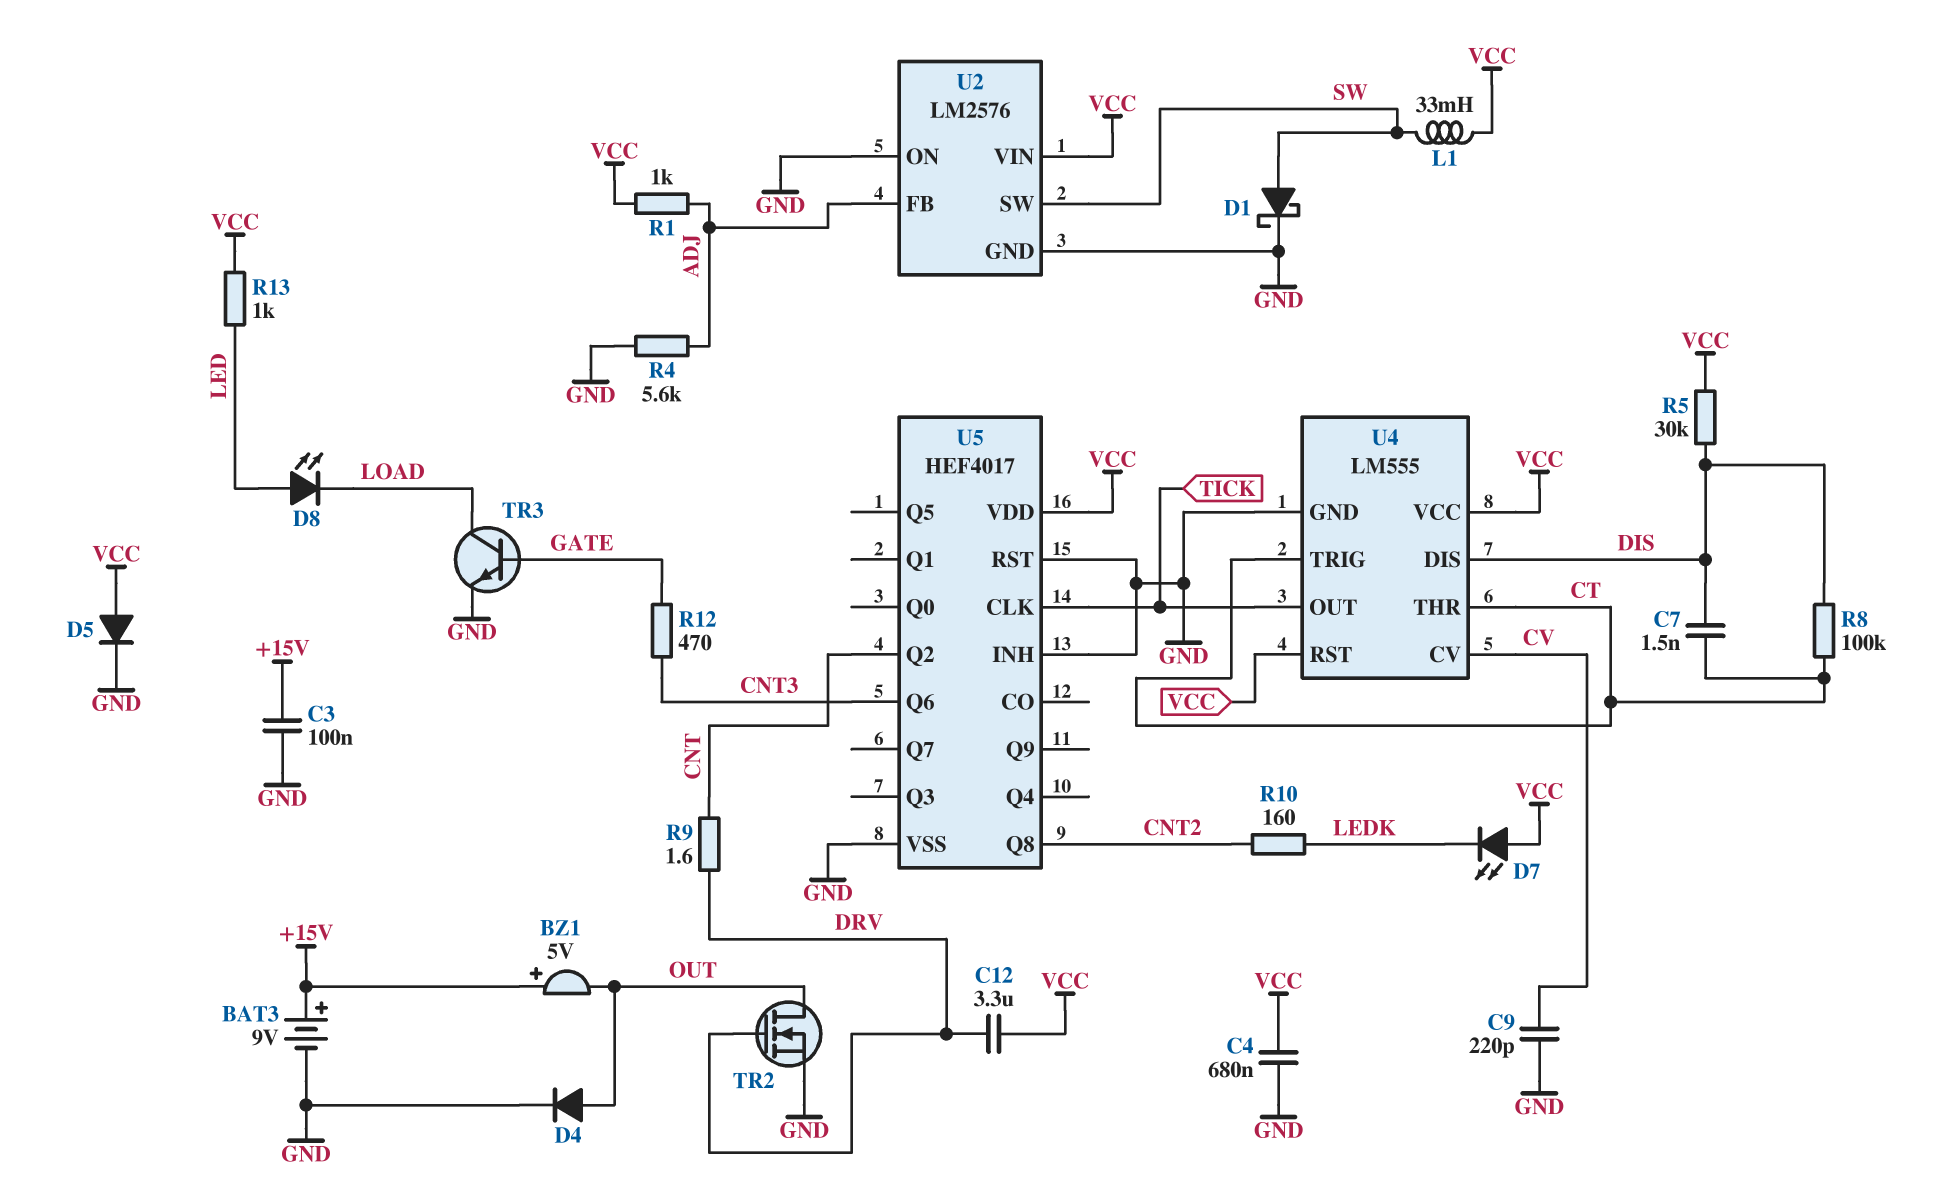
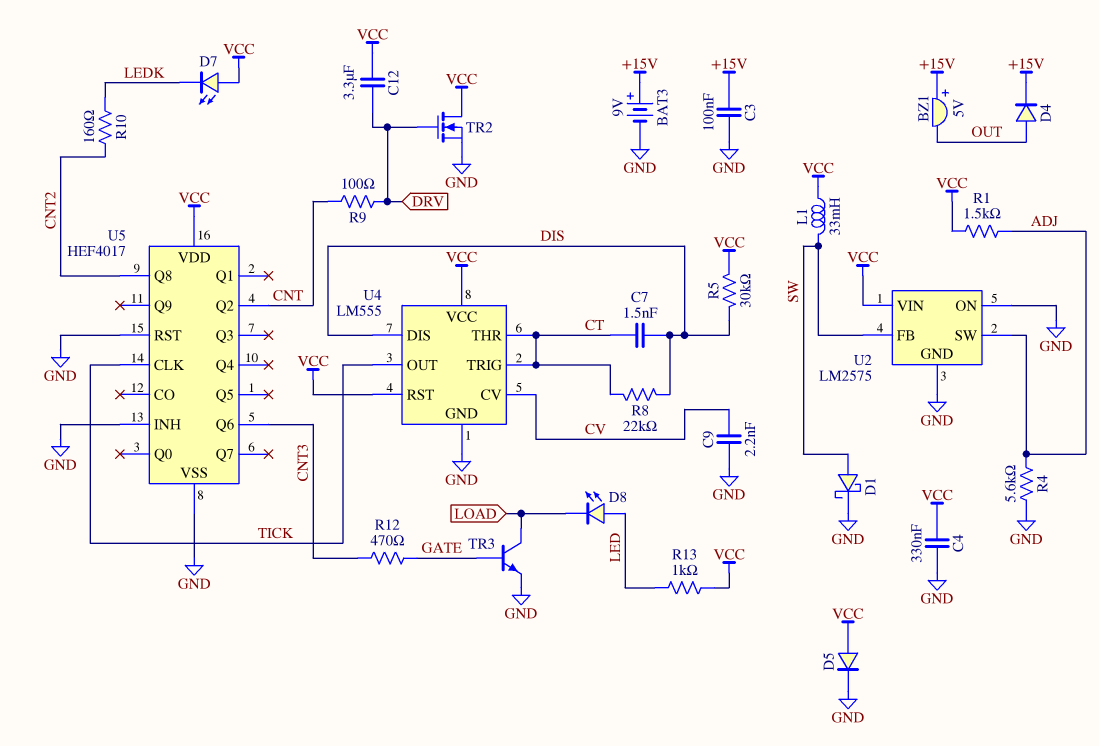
C4: 680nF (GND, VCC) -> 330nF (GND, VCC)
C9: 220pF (CV, GND) -> 2.2nF (CV, GND)
D4: diode (A OUT, K GND) -> diode (A OUT, K +15V)
R1: 1k (ADJ, VCC) -> 1.5k (ADJ, VCC)
R8: 100k (CT, DIS) -> 22k (CT, DIS)
R9: 1.6 (CNT, DRV) -> 100 (CNT, DRV)
TR2: NMOS (G DRV, D OUT, S GND) -> NMOS (G DRV, D VCC, S GND)
U2: LM2576 -> LM2575
U2 pin FB: ADJ -> SW
U2 pin SW: SW -> ADJ

